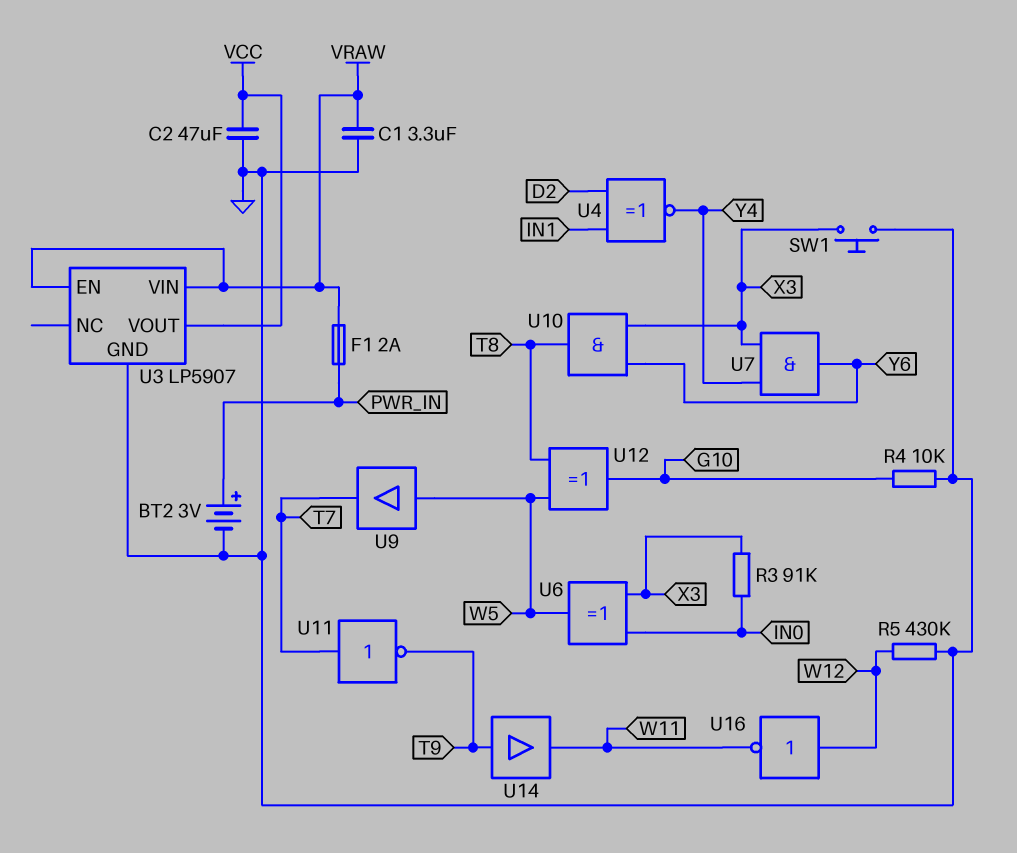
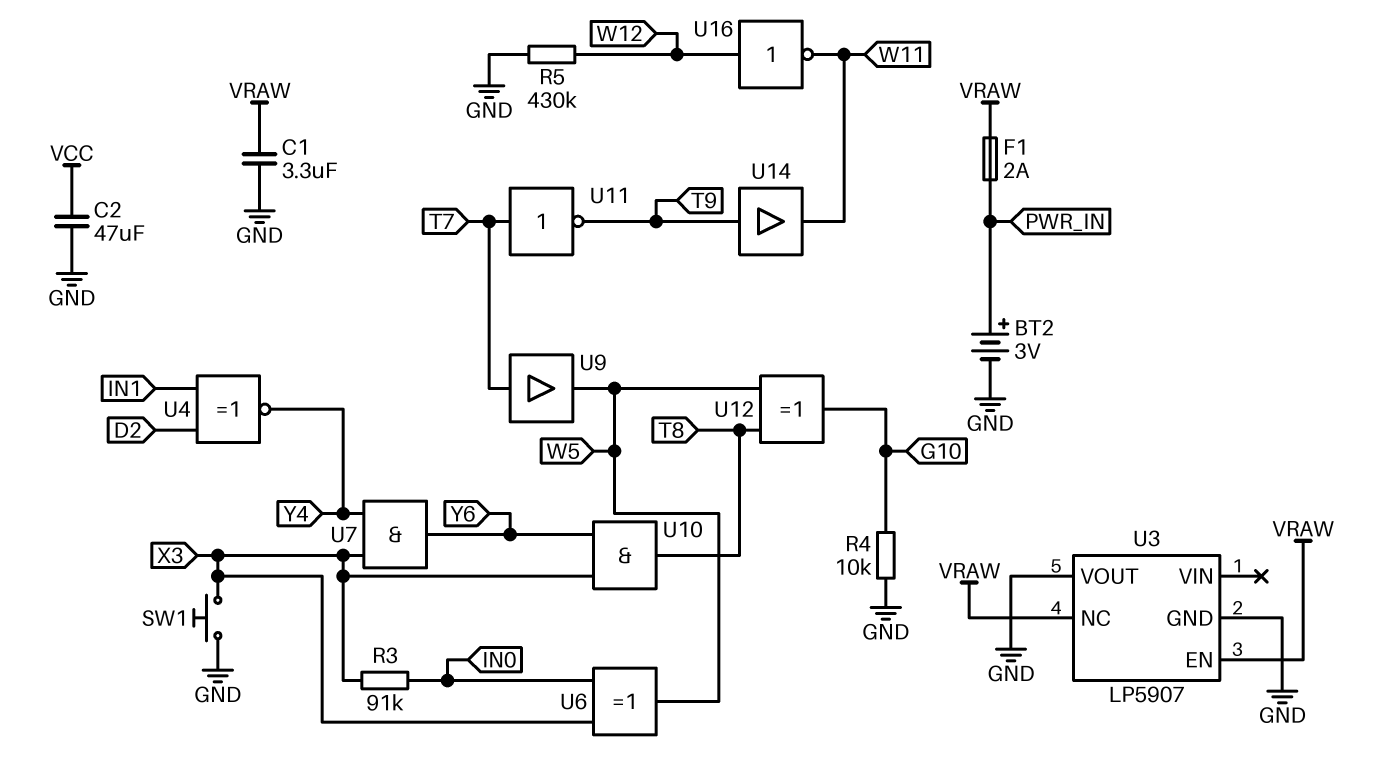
U3 pin NC: none -> VRAW
U3 pin VIN: VRAW -> none
U3 pin VOUT: VCC -> GND
U9: buffer (in W5, out T7) -> buffer (in T7, out W5)

